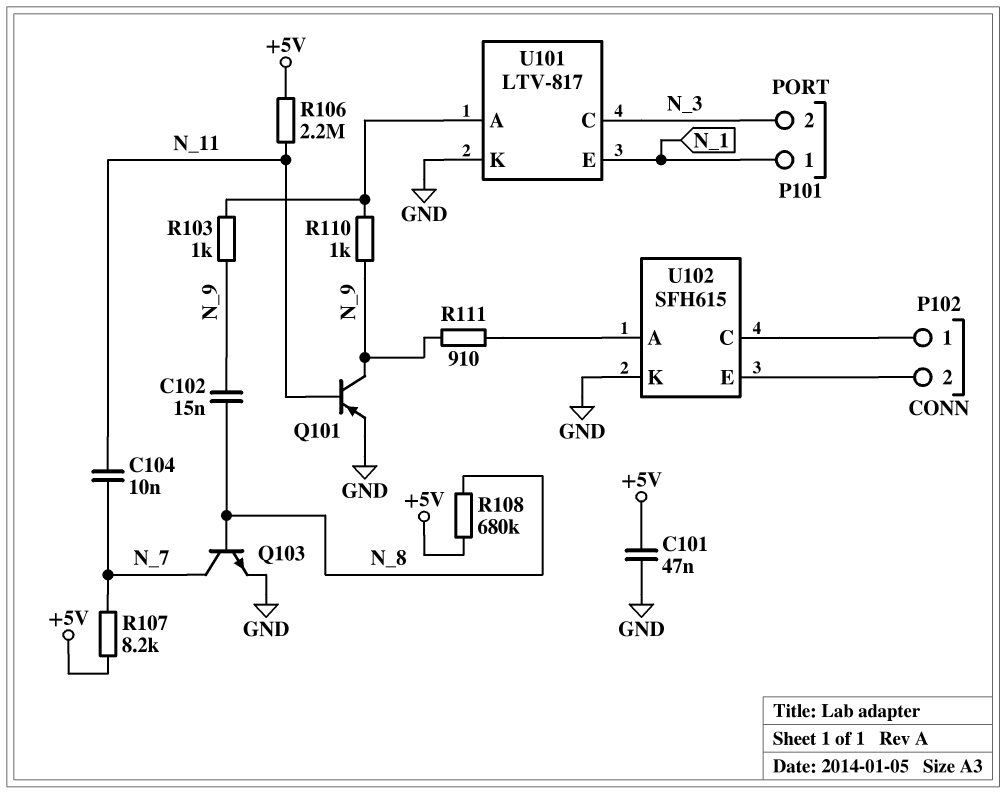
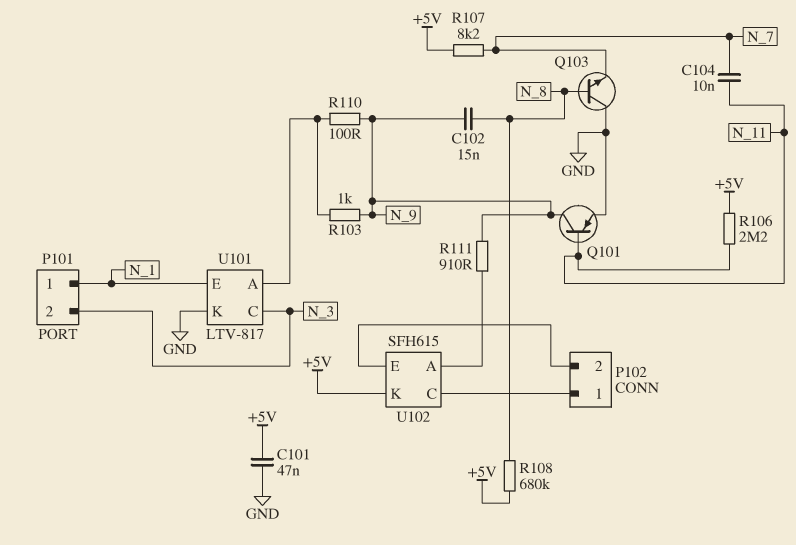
Q103: NPN (B N_8, C N_7, E GND) -> NPN (B N_8, C GND, E N_7)
R110: 1k (N_9, U101/A) -> 100 (N_9, U101/A)
U102 pin K: GND -> +5V

